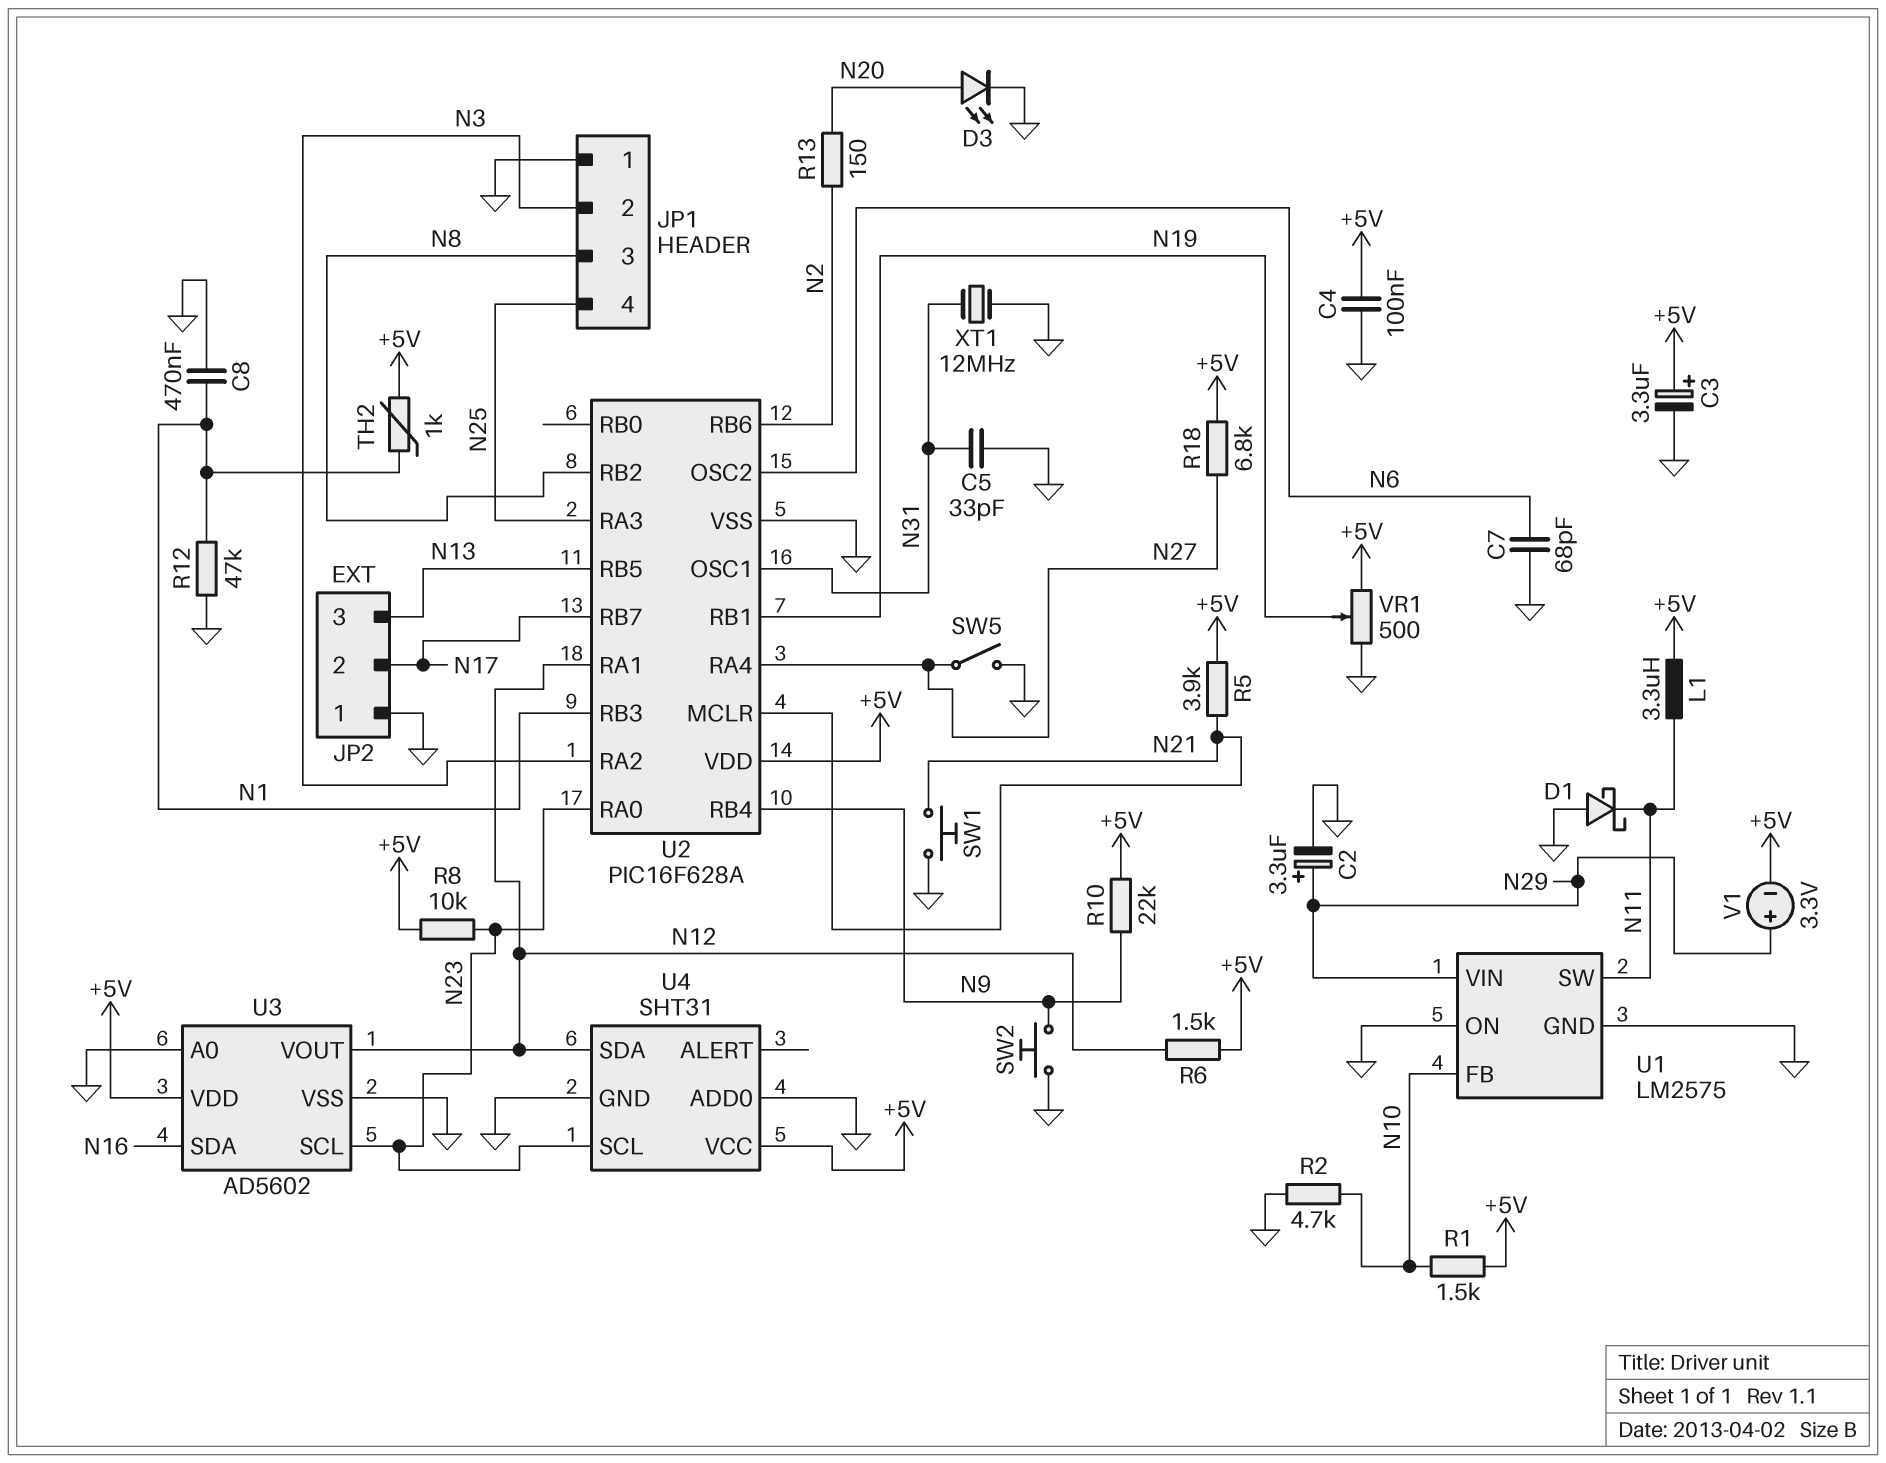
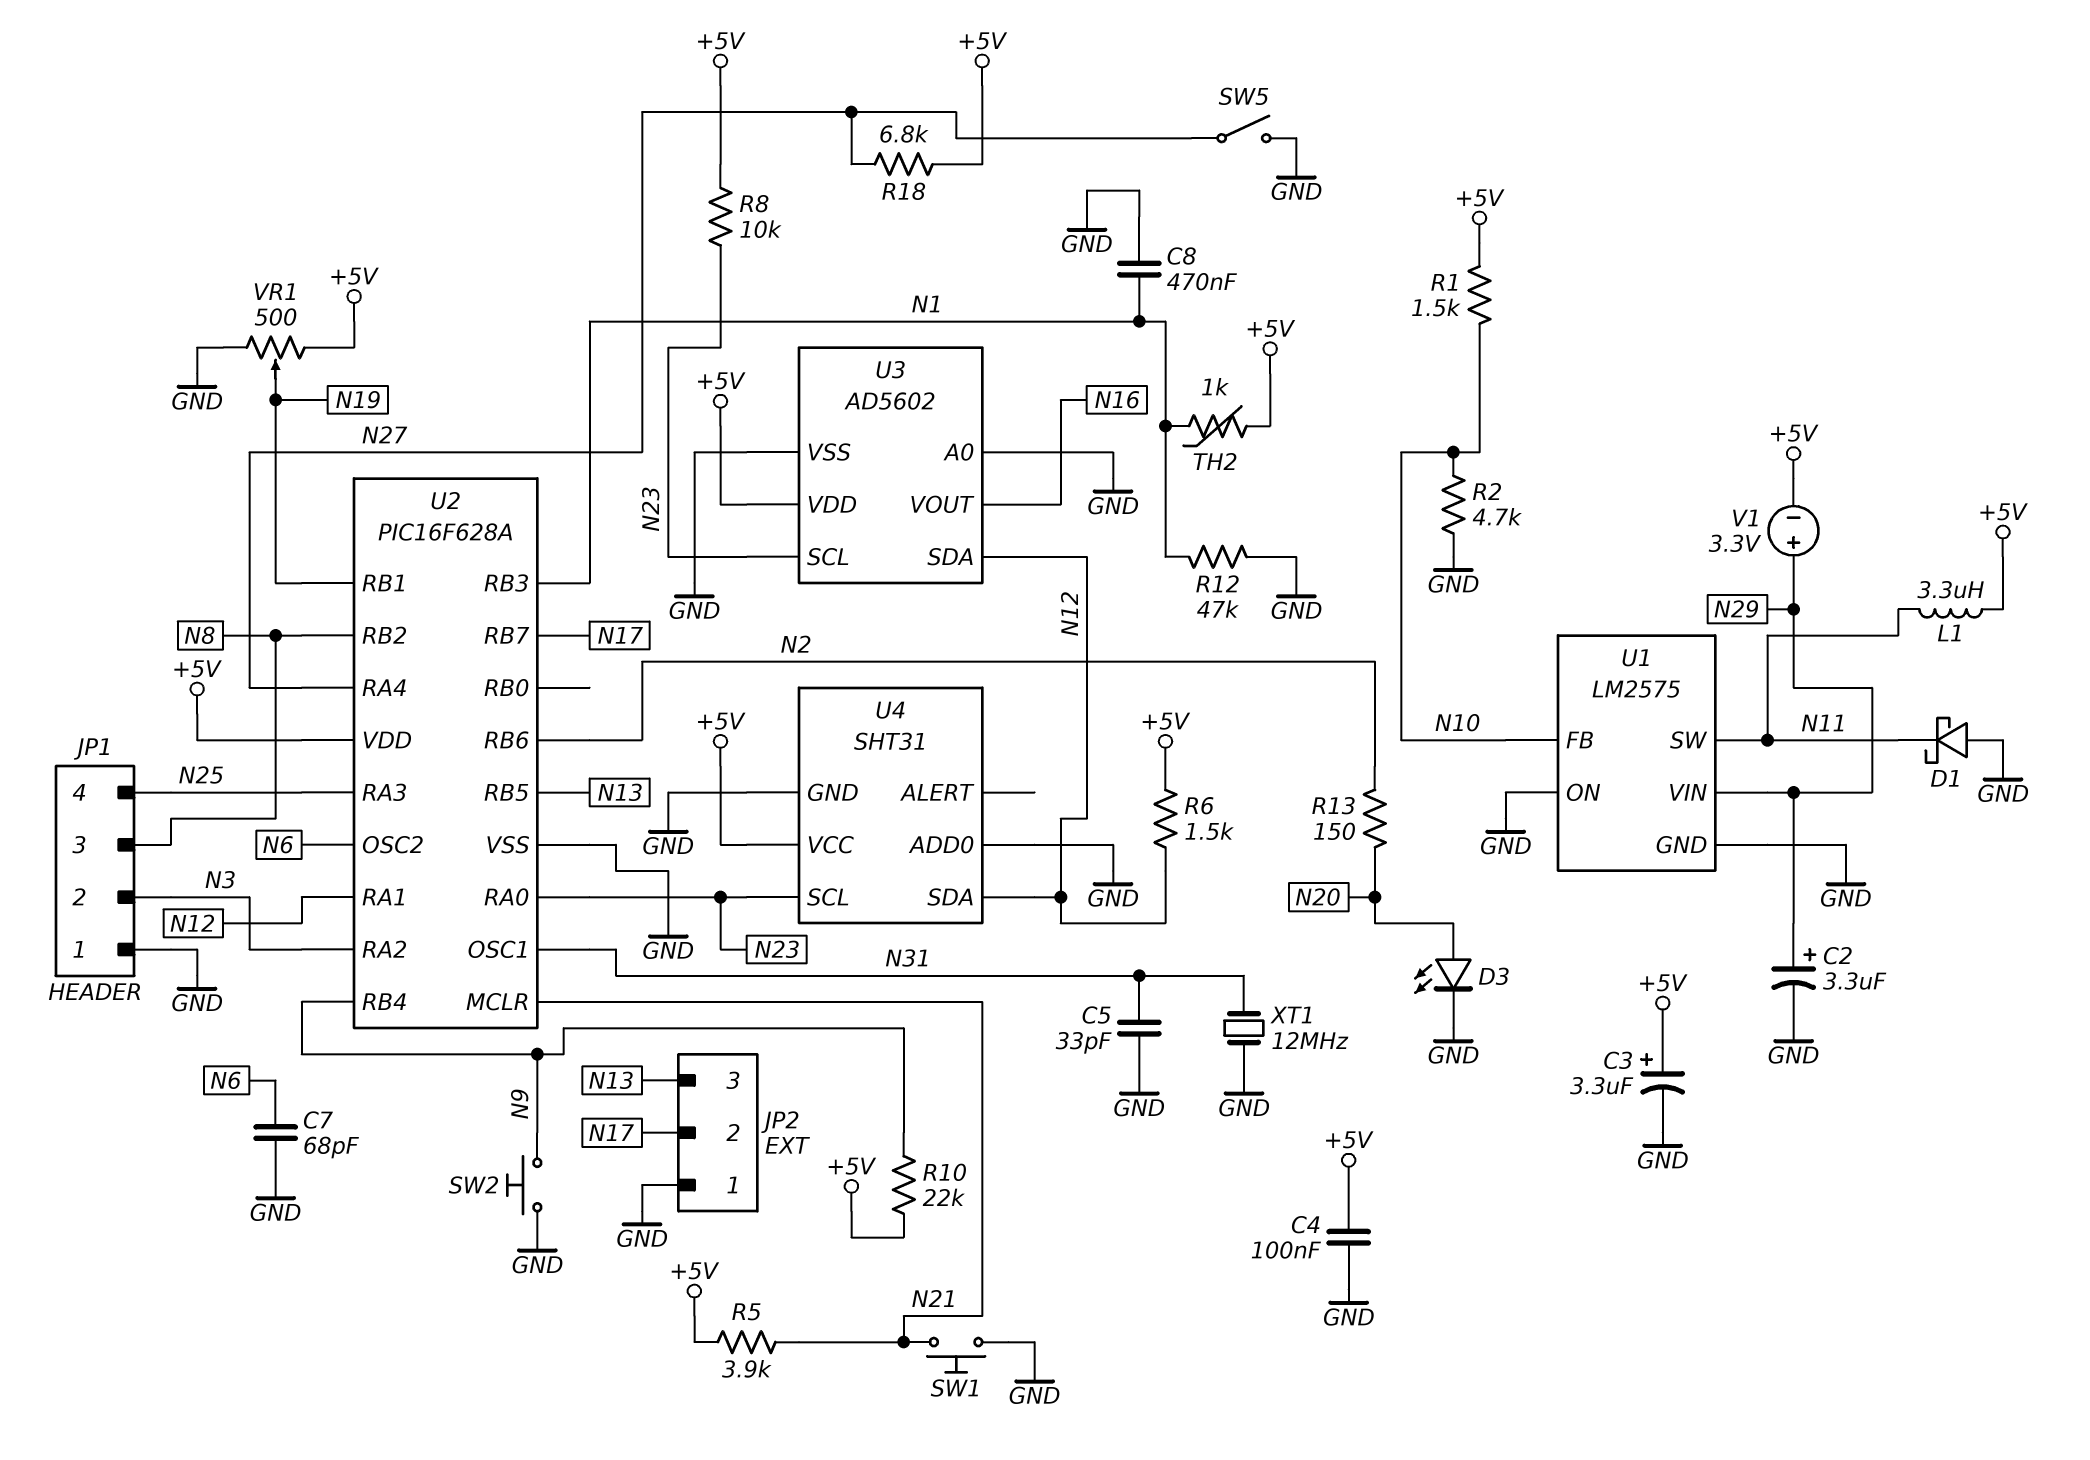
U3 pin SDA: N16 -> N12
U3 pin VOUT: N12 -> N16

